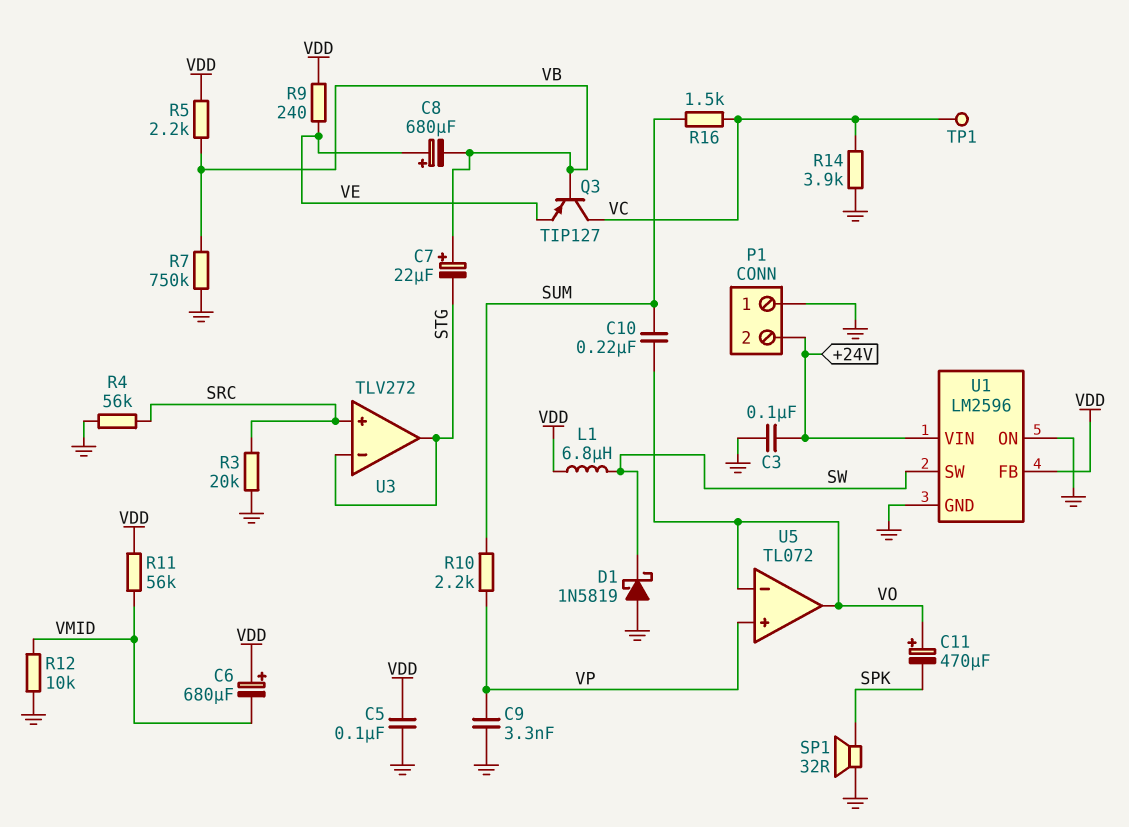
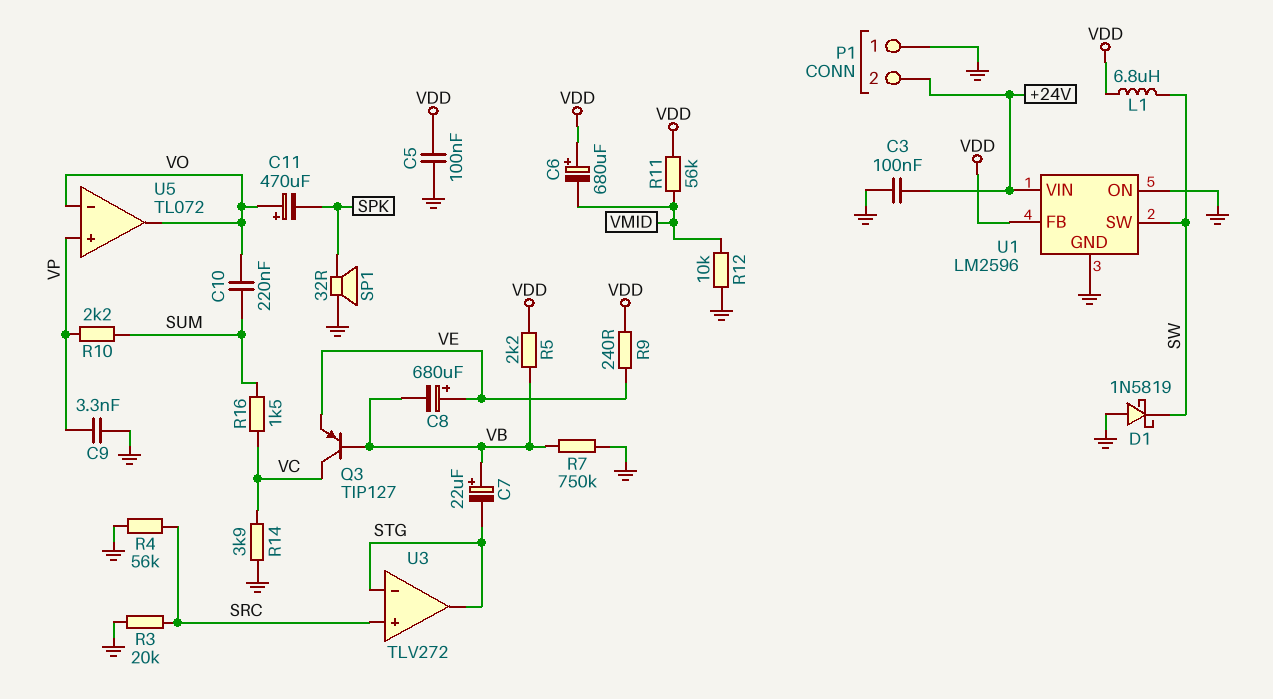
TP1: test point (VC) -> none

